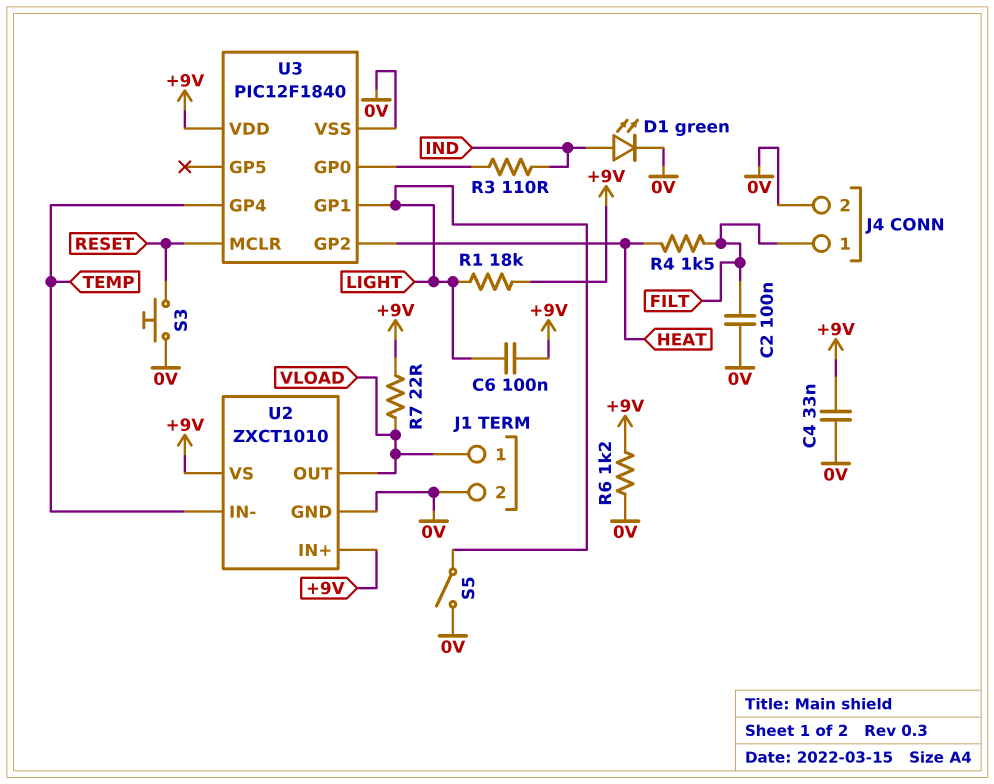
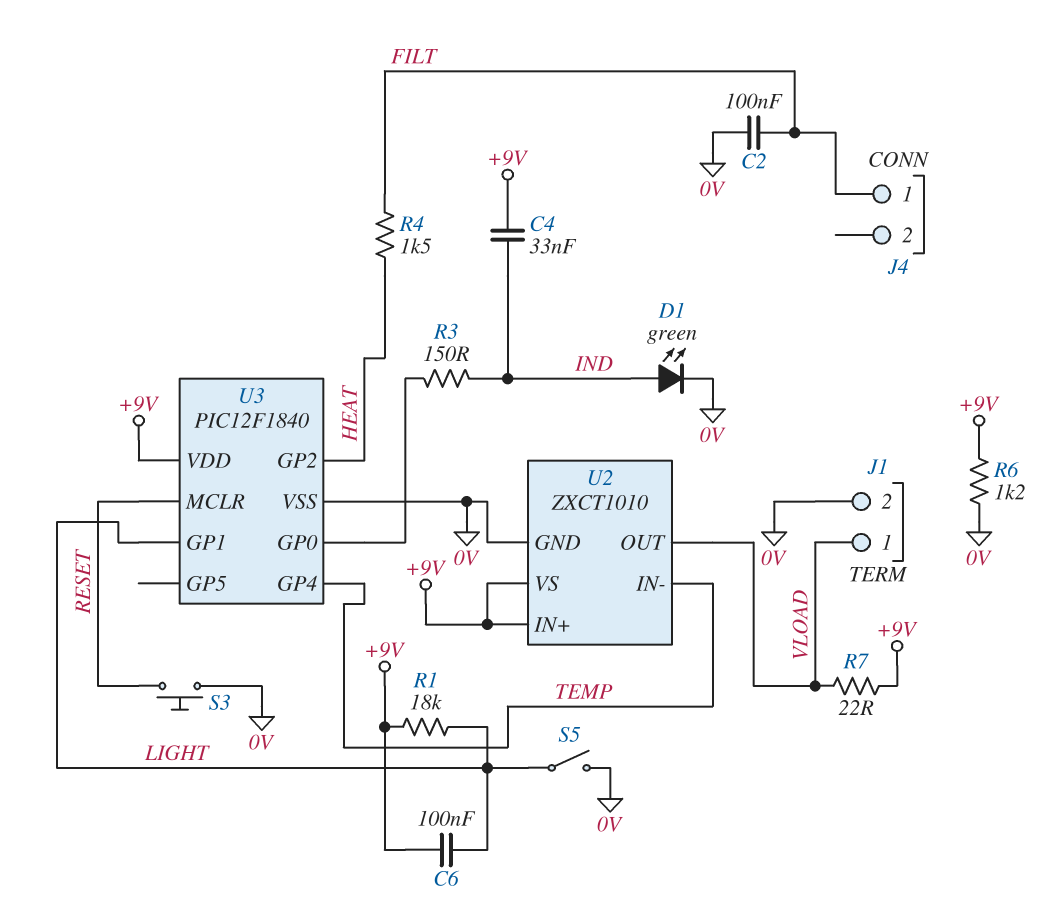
C4: 33nF (+9V, 0V) -> 33nF (+9V, IND)
J4 pin 2: 0V -> none
R3: 110 (IND, U3/GP0) -> 150 (IND, U3/GP0)

